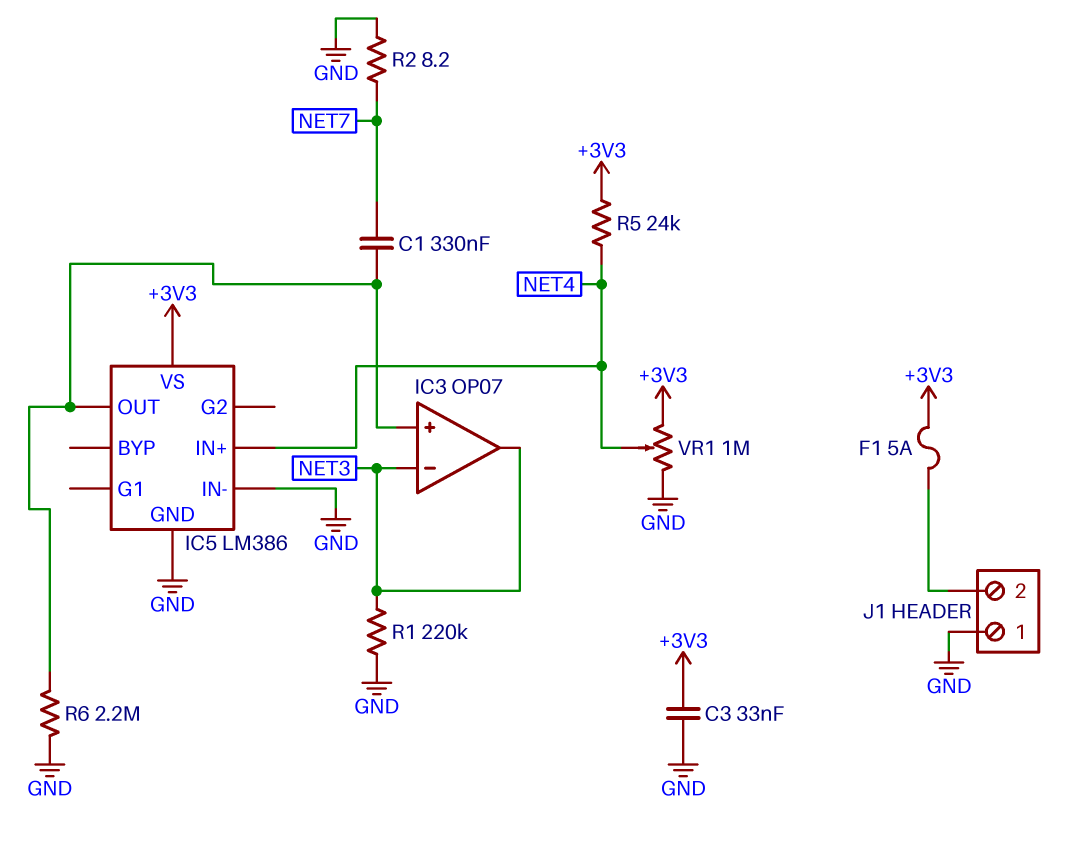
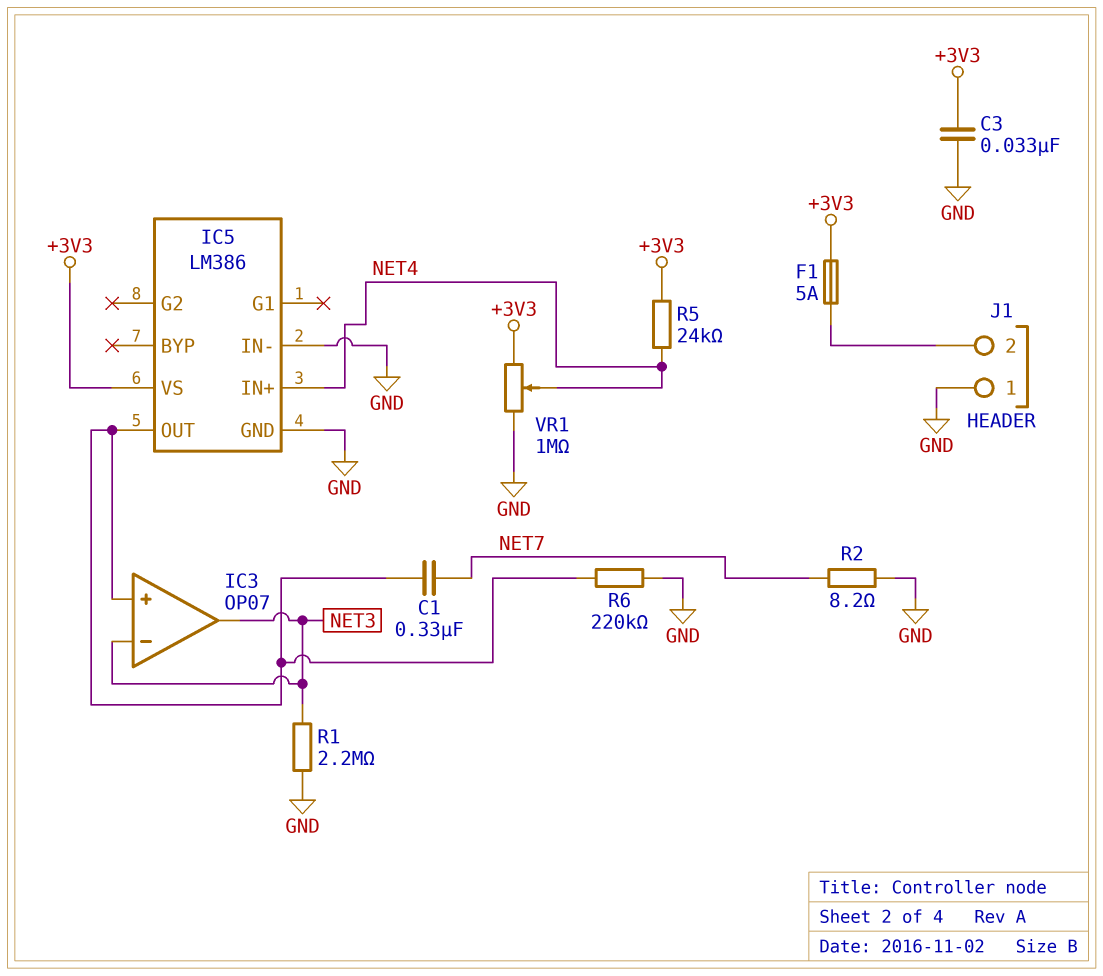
R1: 220k (GND, NET3) -> 2.2M (GND, NET3)
R6: 2.2M (GND, IC3/in+) -> 220k (GND, IC3/in+)

